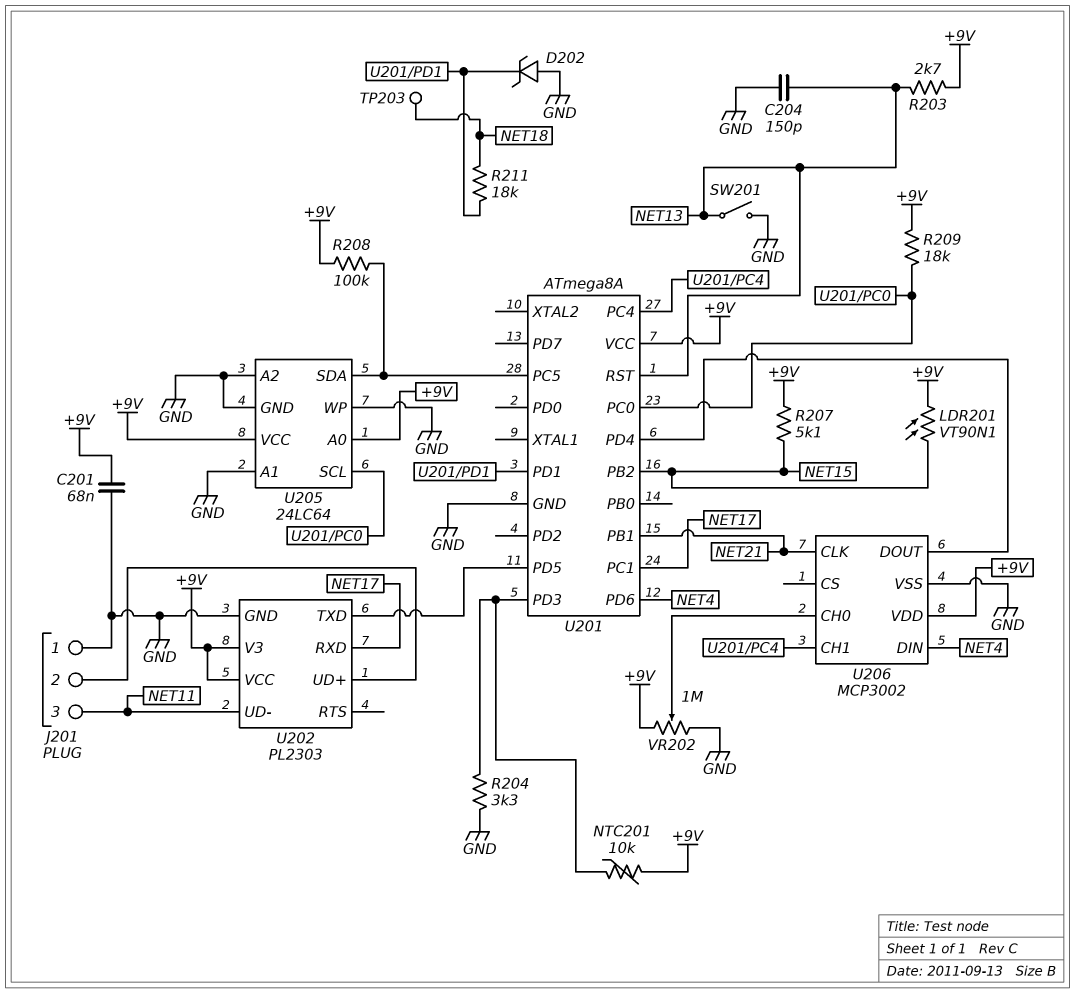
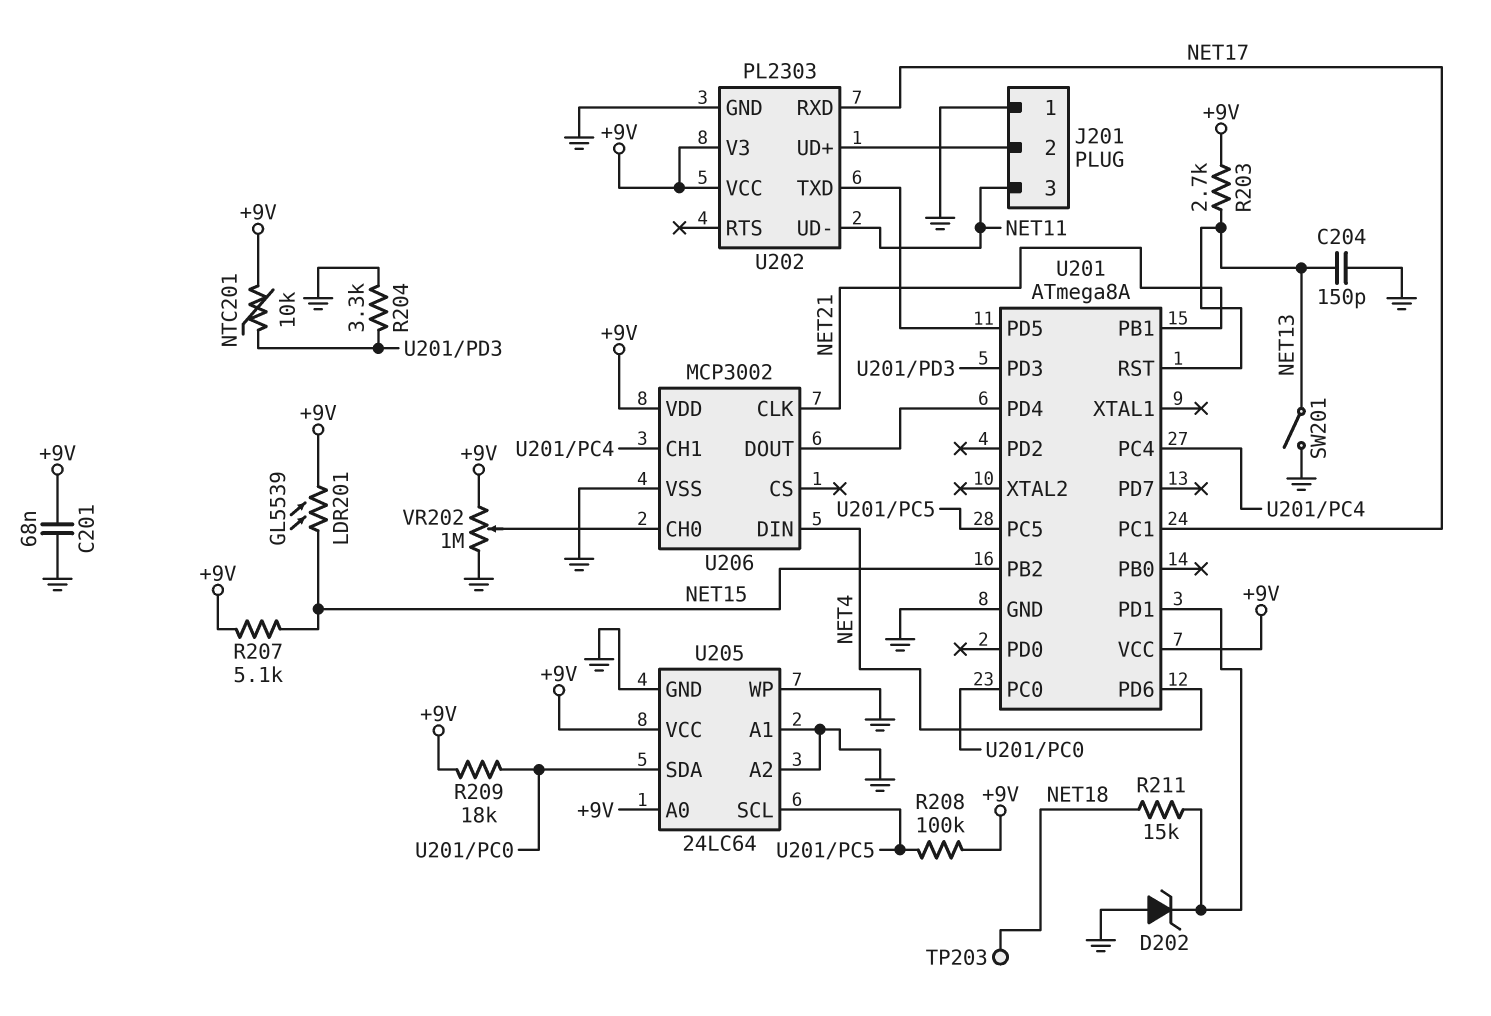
LDR201: VT90N1 (+9V, NET15) -> GL5539 (+9V, NET15)
R211: 18k (NET18, U201/PD1) -> 15k (NET18, U201/PD1)
U205 pin SCL: U201/PC0 -> U201/PC5
U205 pin SDA: U201/PC5 -> U201/PC0

